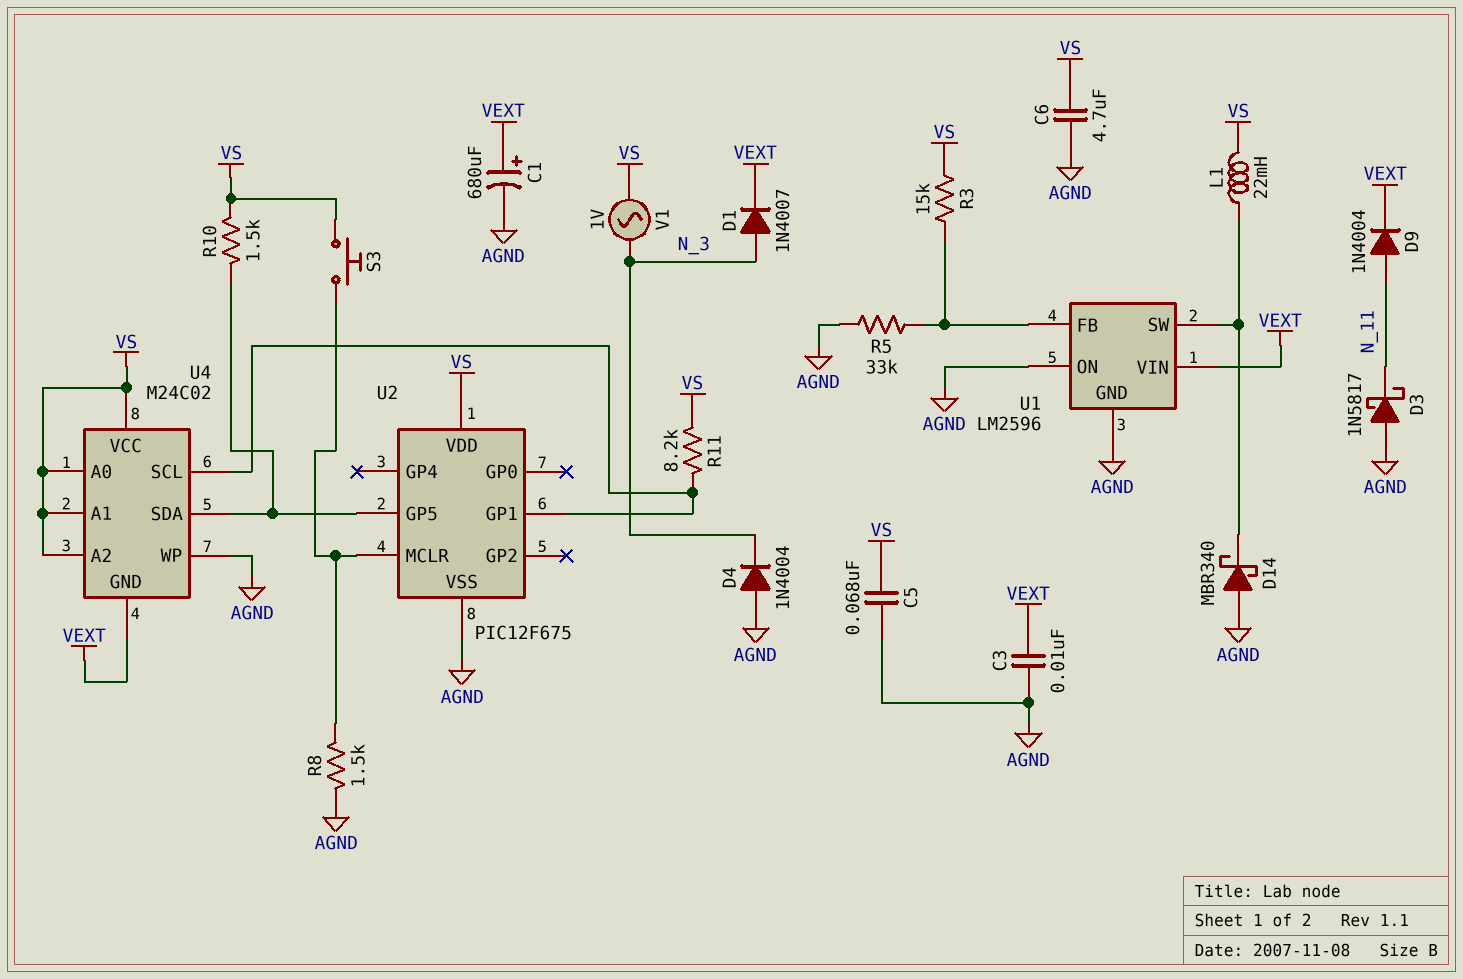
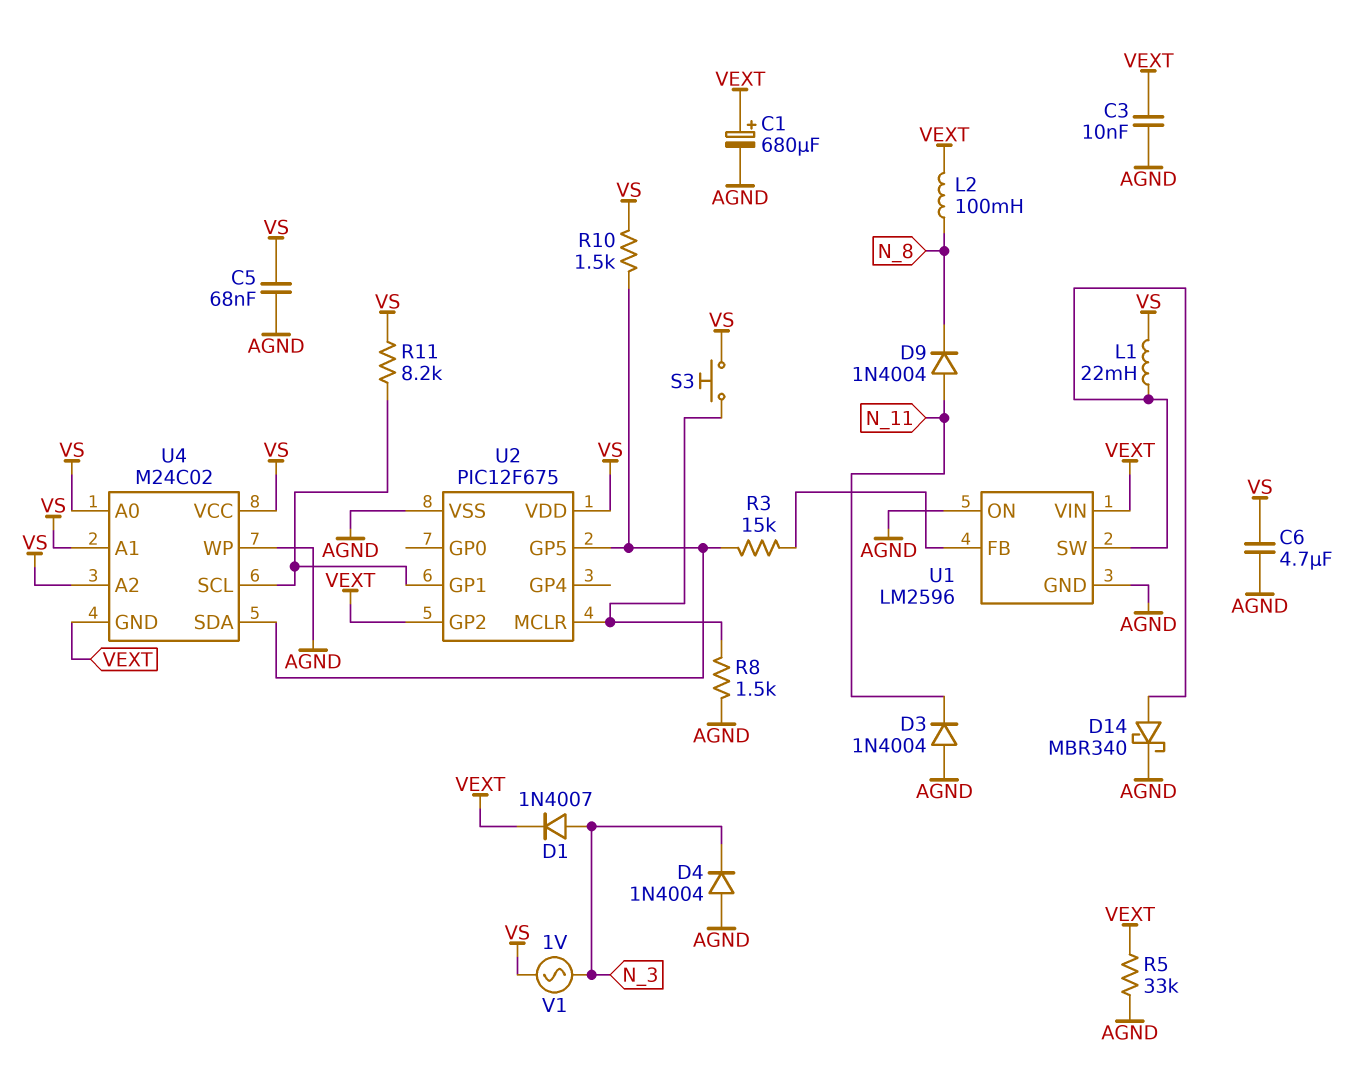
D3: schottky 1N5817 (A AGND, K N_11) -> diode 1N4004 (A AGND, K N_11)
D9: diode 1N4004 (A N_11, K VEXT) -> diode 1N4004 (A N_11, K N_8)
D14: schottky MBR340 (A AGND, K U1/SW) -> schottky MBR340 (A U1/SW, K AGND)
L2: none -> 100mH (N_8, VEXT)
R3: 15k (U1/FB, VS) -> 15k (U1/FB, U2/GP5)
R5: 33k (AGND, U1/FB) -> 33k (AGND, VEXT)
U2 pin GP2: none -> VEXT

